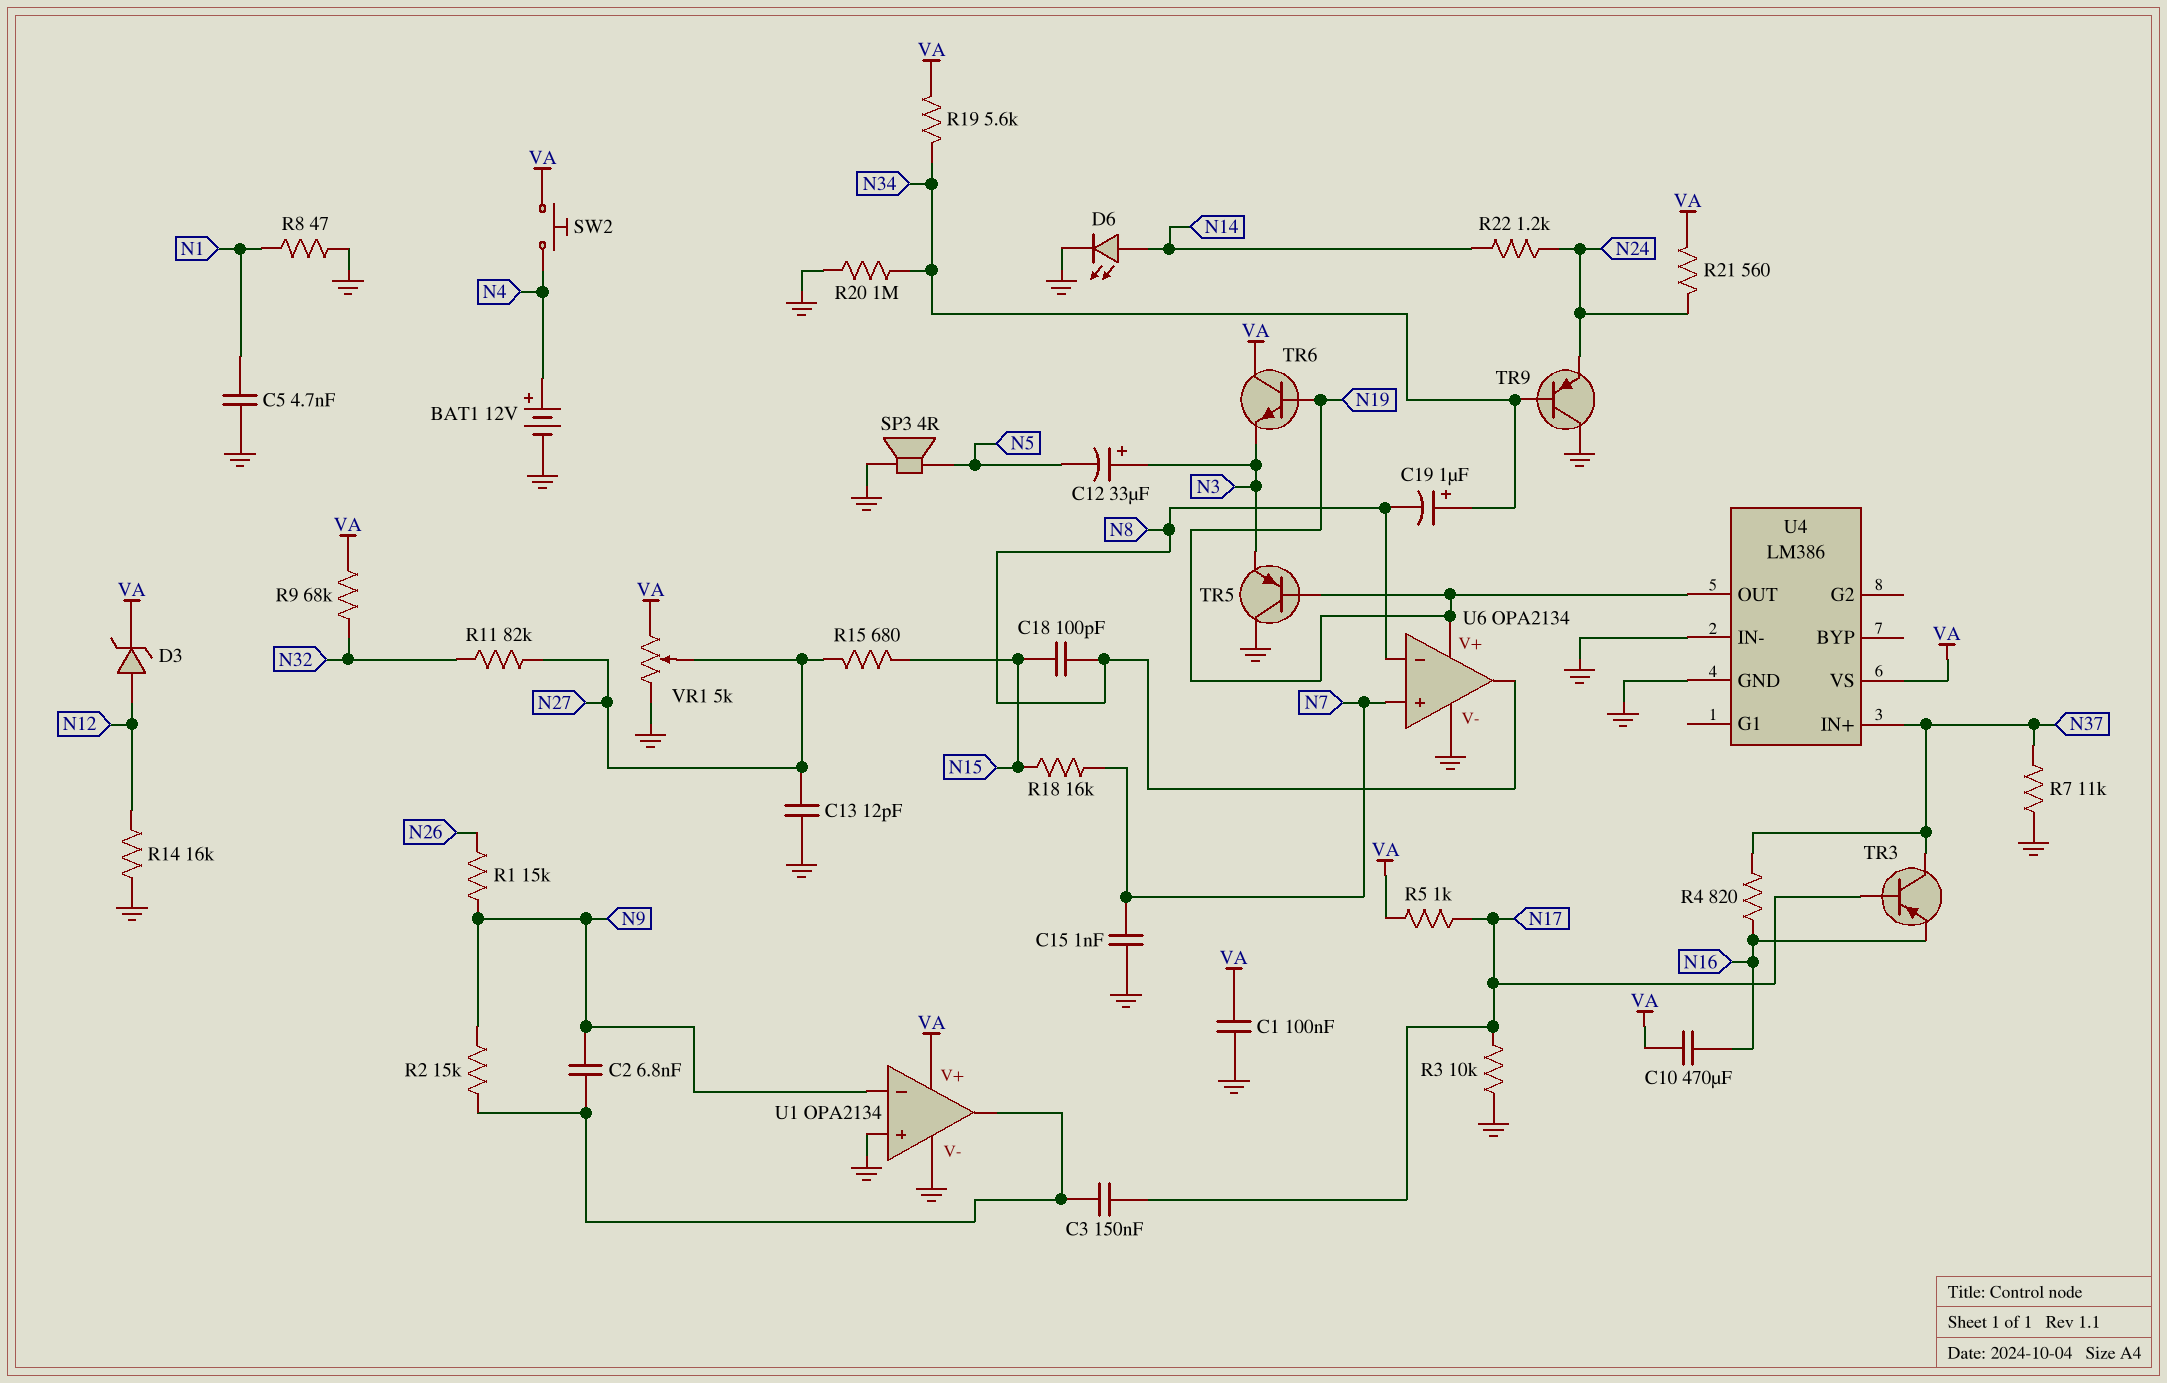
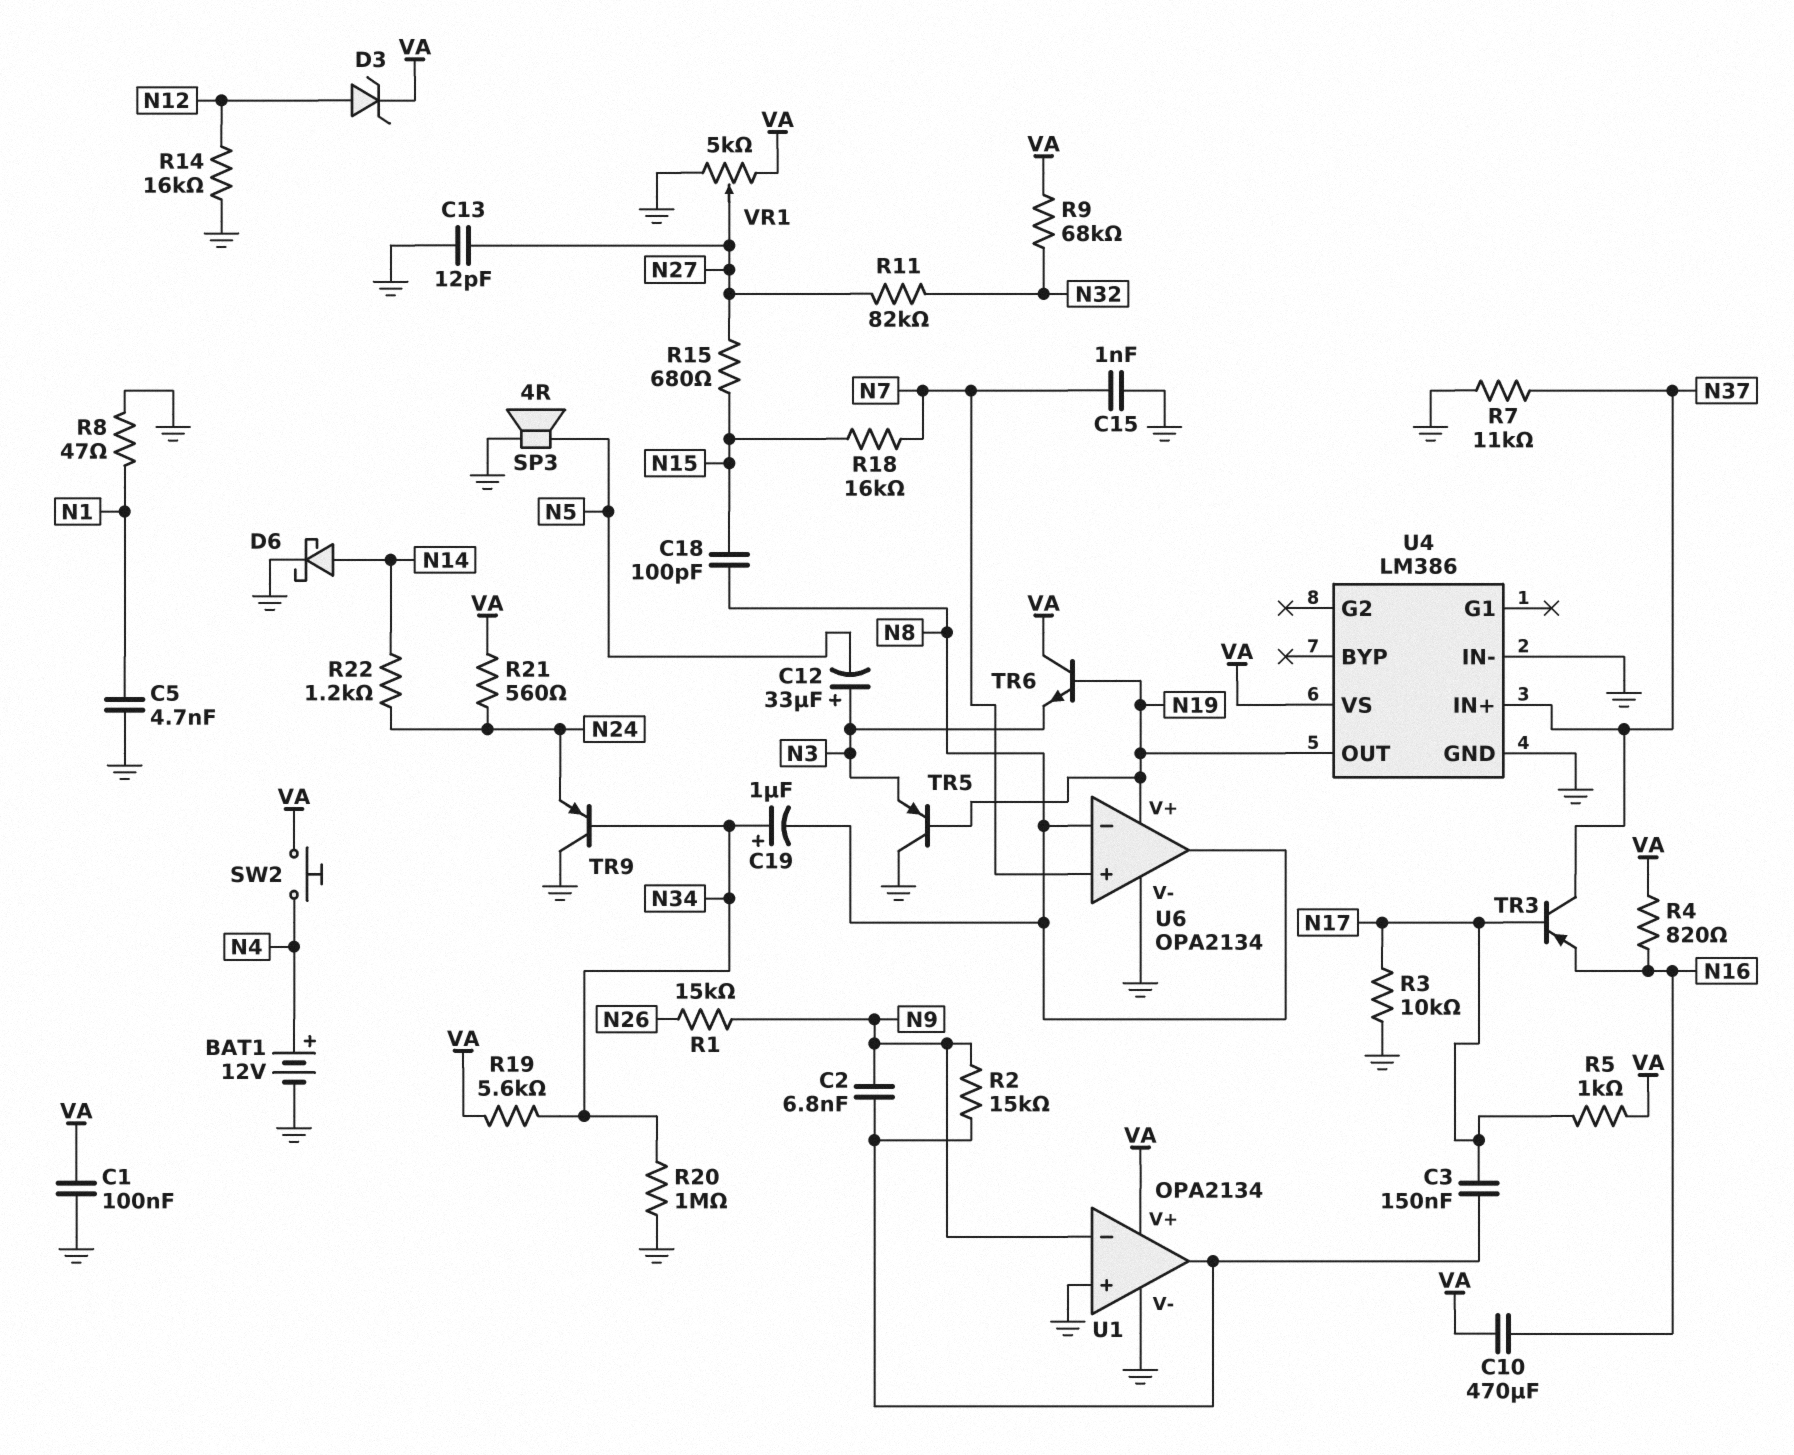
D6: LED (A N14, K GND) -> schottky (A N14, K GND)
R4: 820 (N16, N37) -> 820 (N16, VA)

